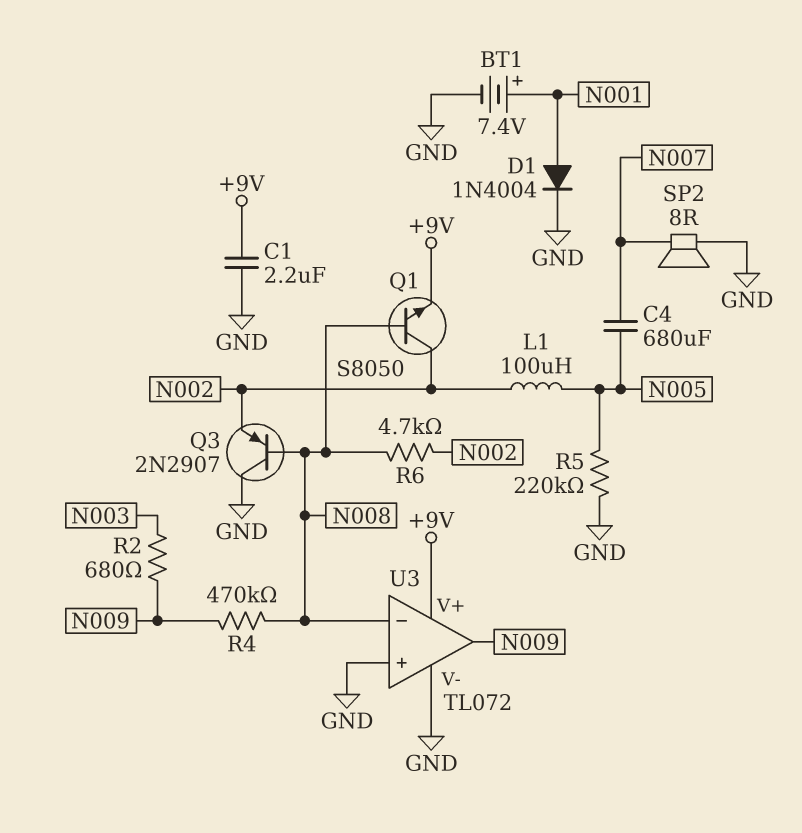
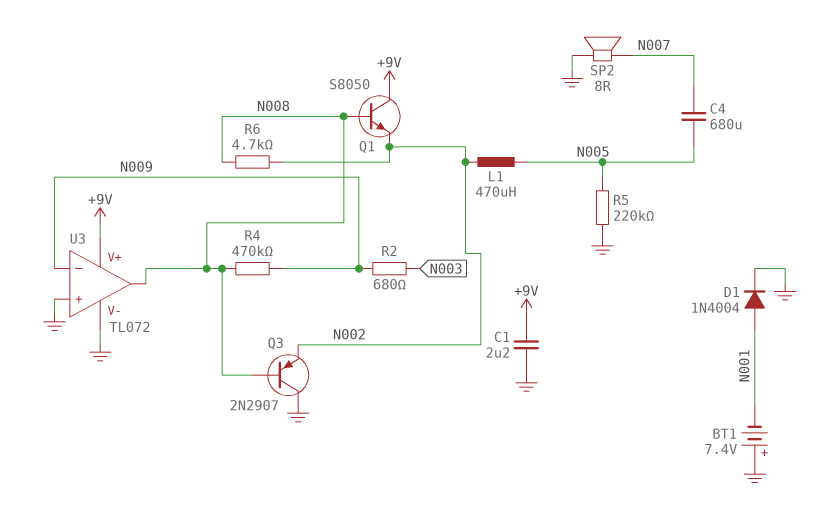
BT1: 7.4V (plus N001, minus GND) -> 7.4V (plus GND, minus N001)
L1: 100uH (N002, N005) -> 470uH (N002, N005)
Q1: NPN S8050 (B N008, C N002, E +9V) -> NPN S8050 (B N008, C +9V, E N002)
U3 pin in-: N008 -> N009
U3 pin out: N009 -> N008

